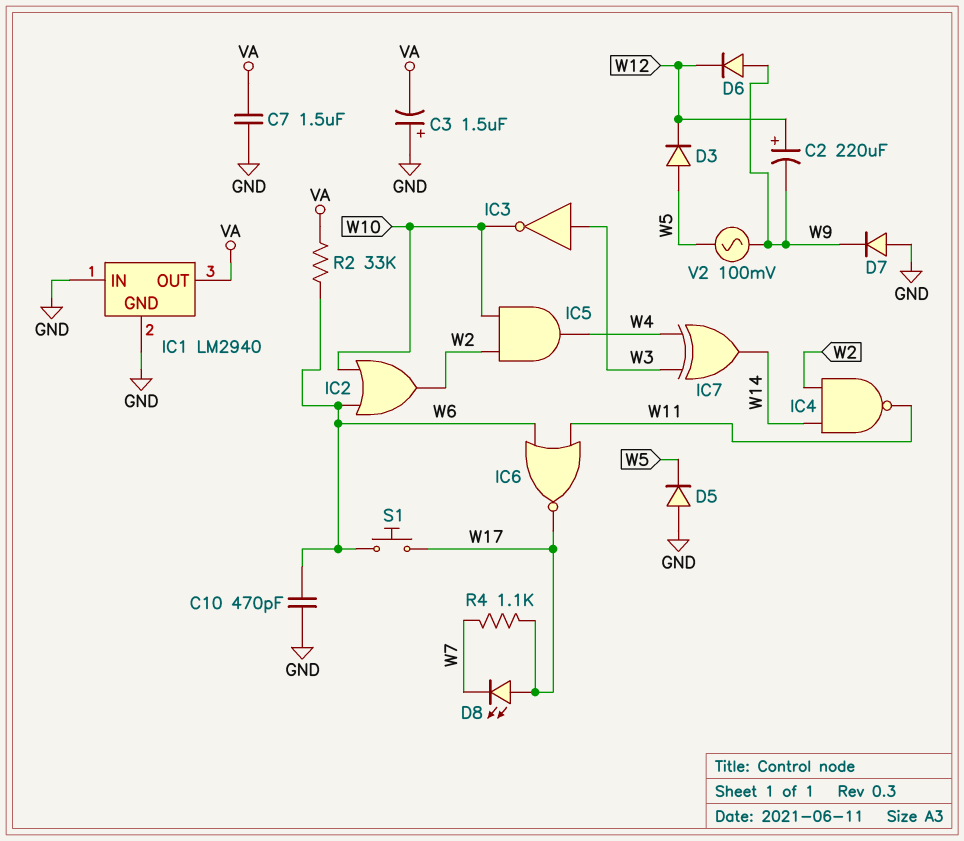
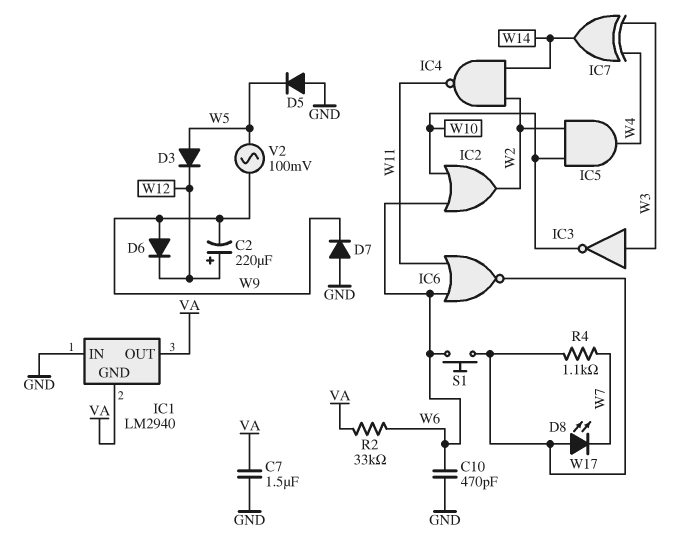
C3: 1.5uF (plus GND, minus VA) -> none
IC1 pin GND: GND -> VA

